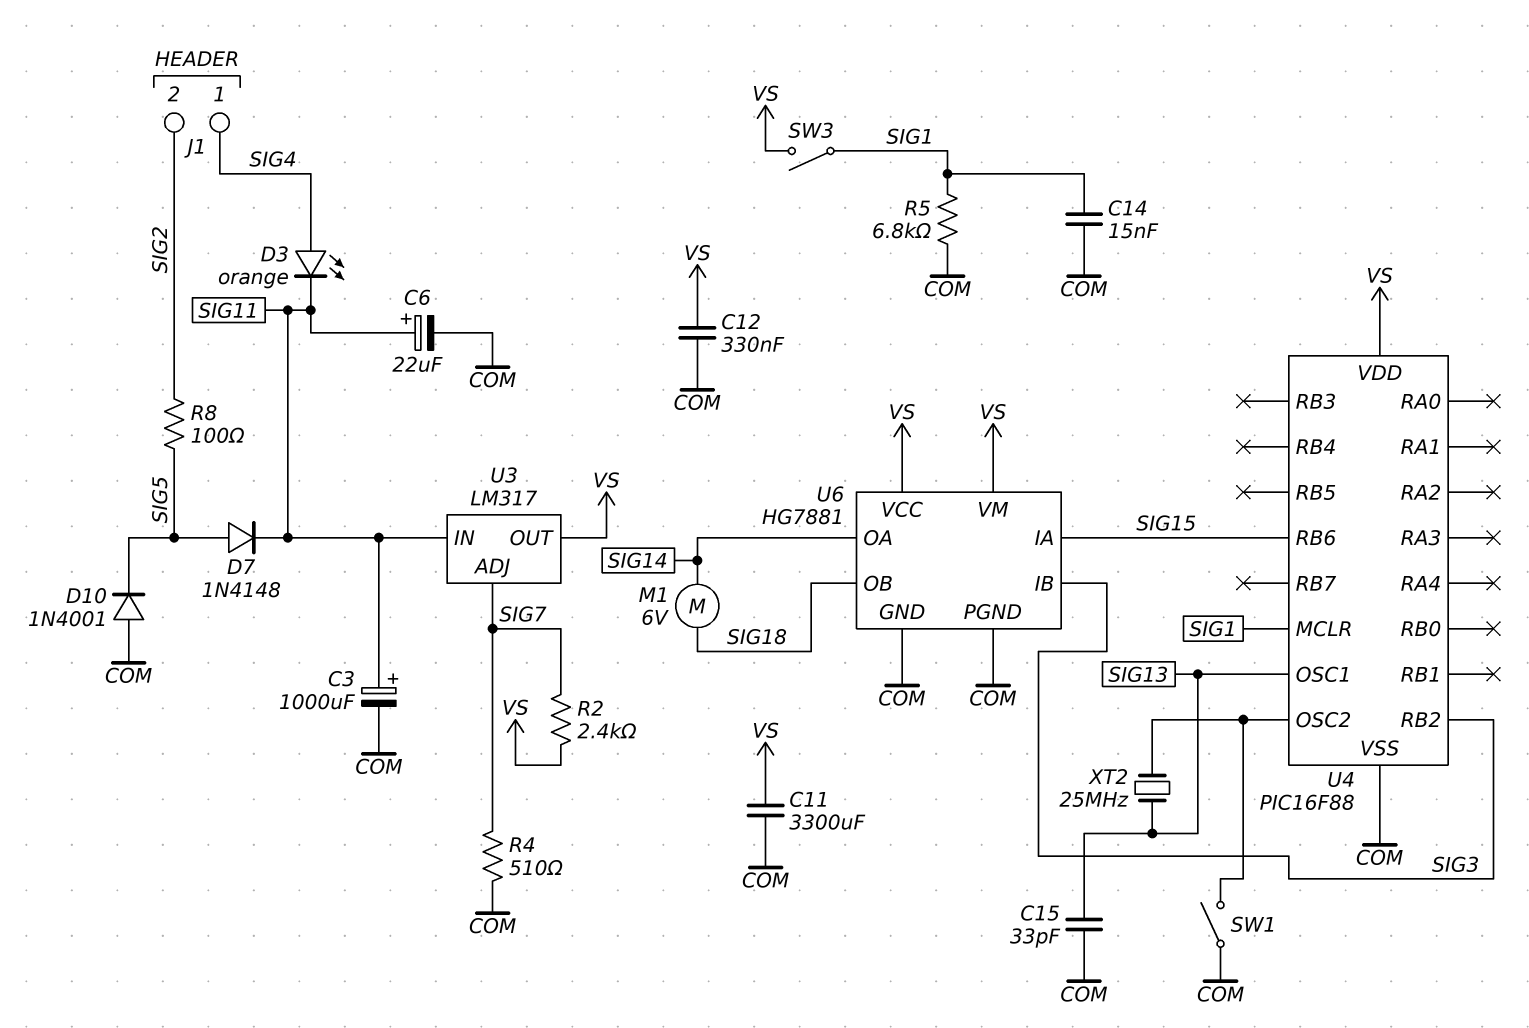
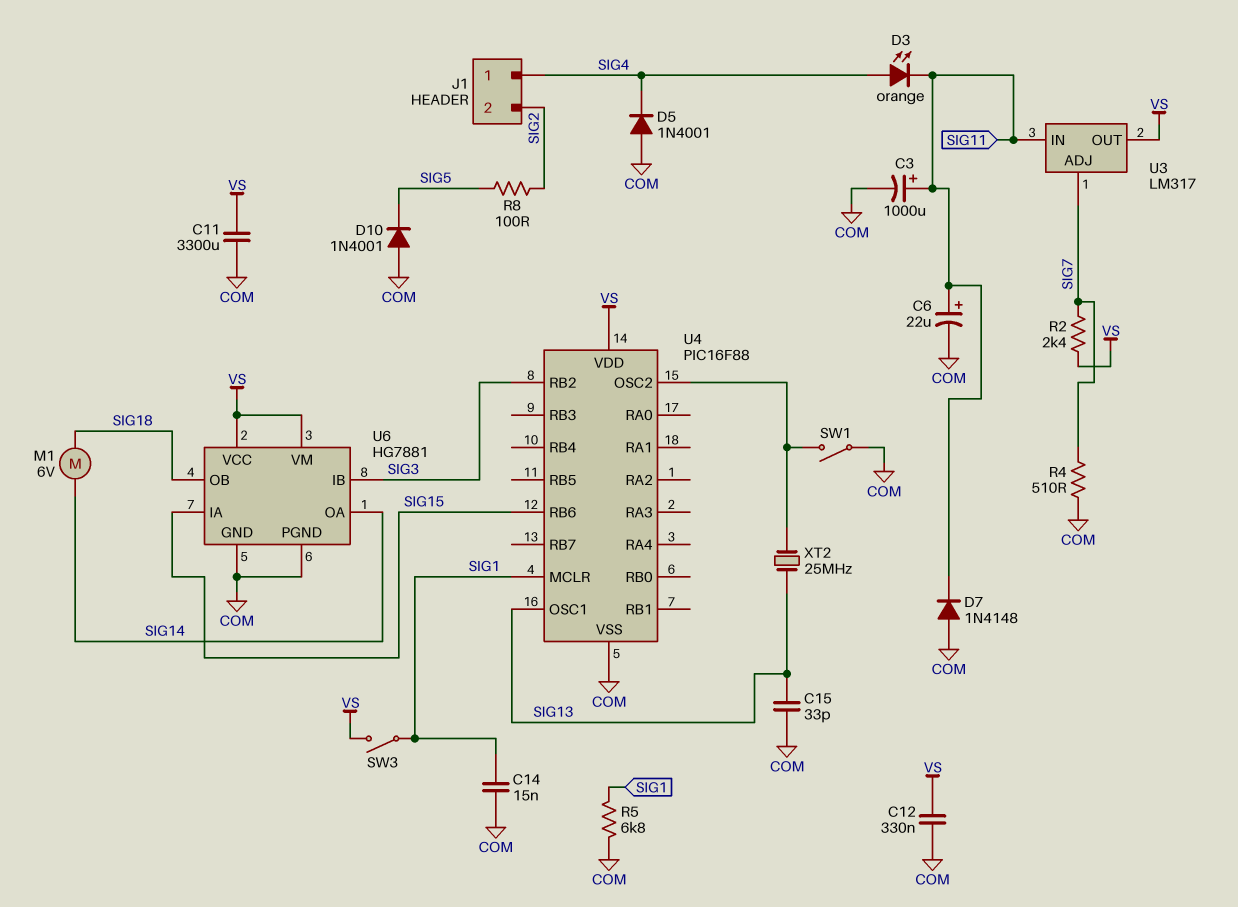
D5: none -> diode 1N4001 (A COM, K SIG4)
D7: diode 1N4148 (A SIG5, K SIG11) -> diode 1N4148 (A COM, K SIG11)

